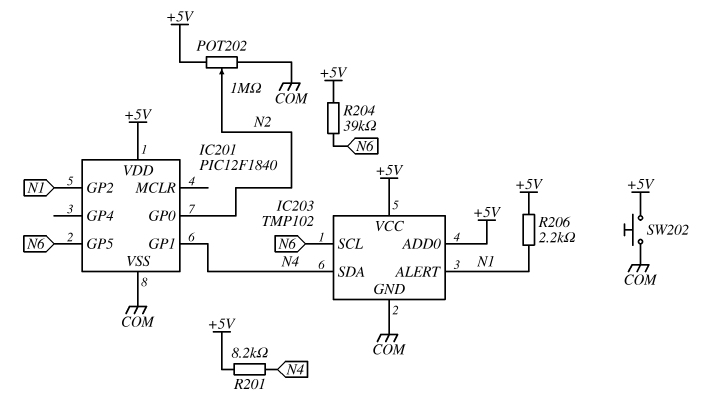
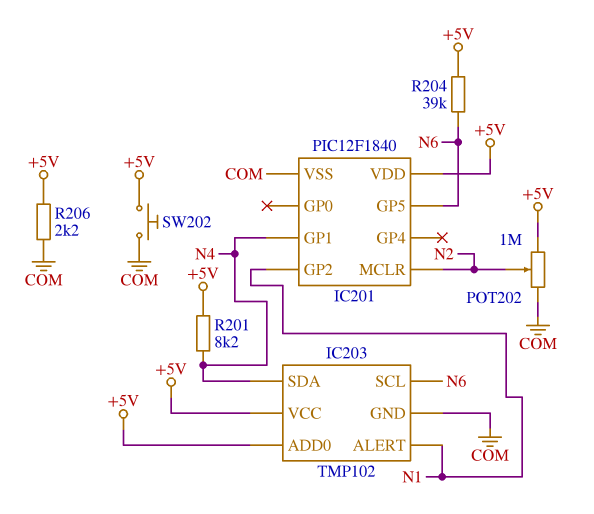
IC201 pin GP0: N2 -> none
IC201 pin MCLR: none -> N2
R206: 2.2k (+5V, N1) -> 2.2k (+5V, COM)

